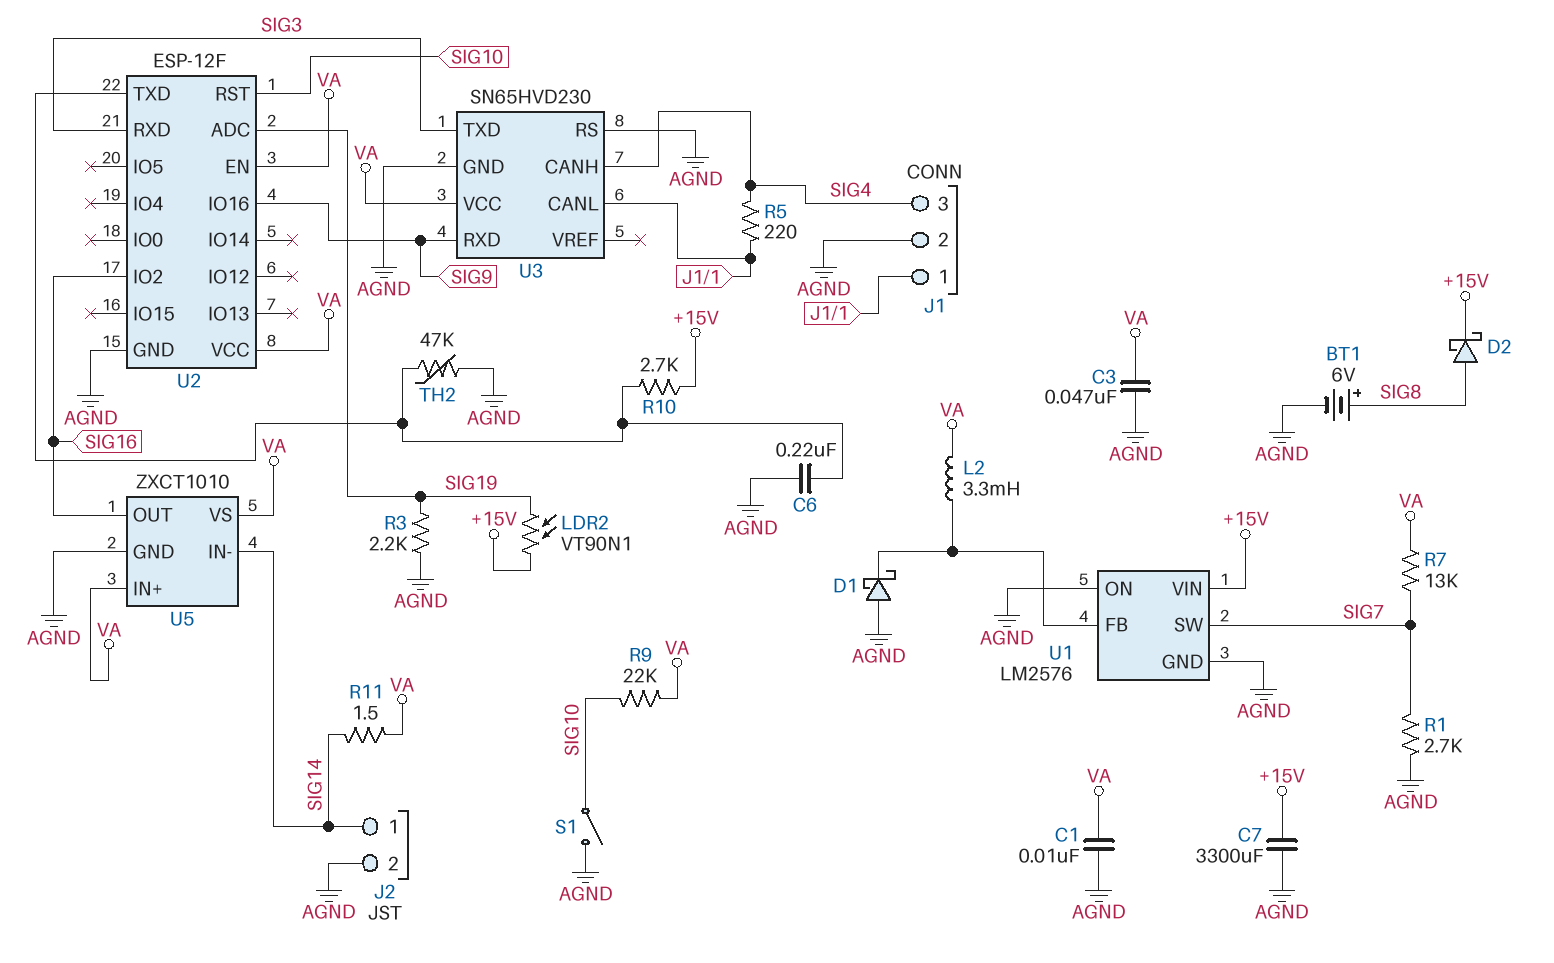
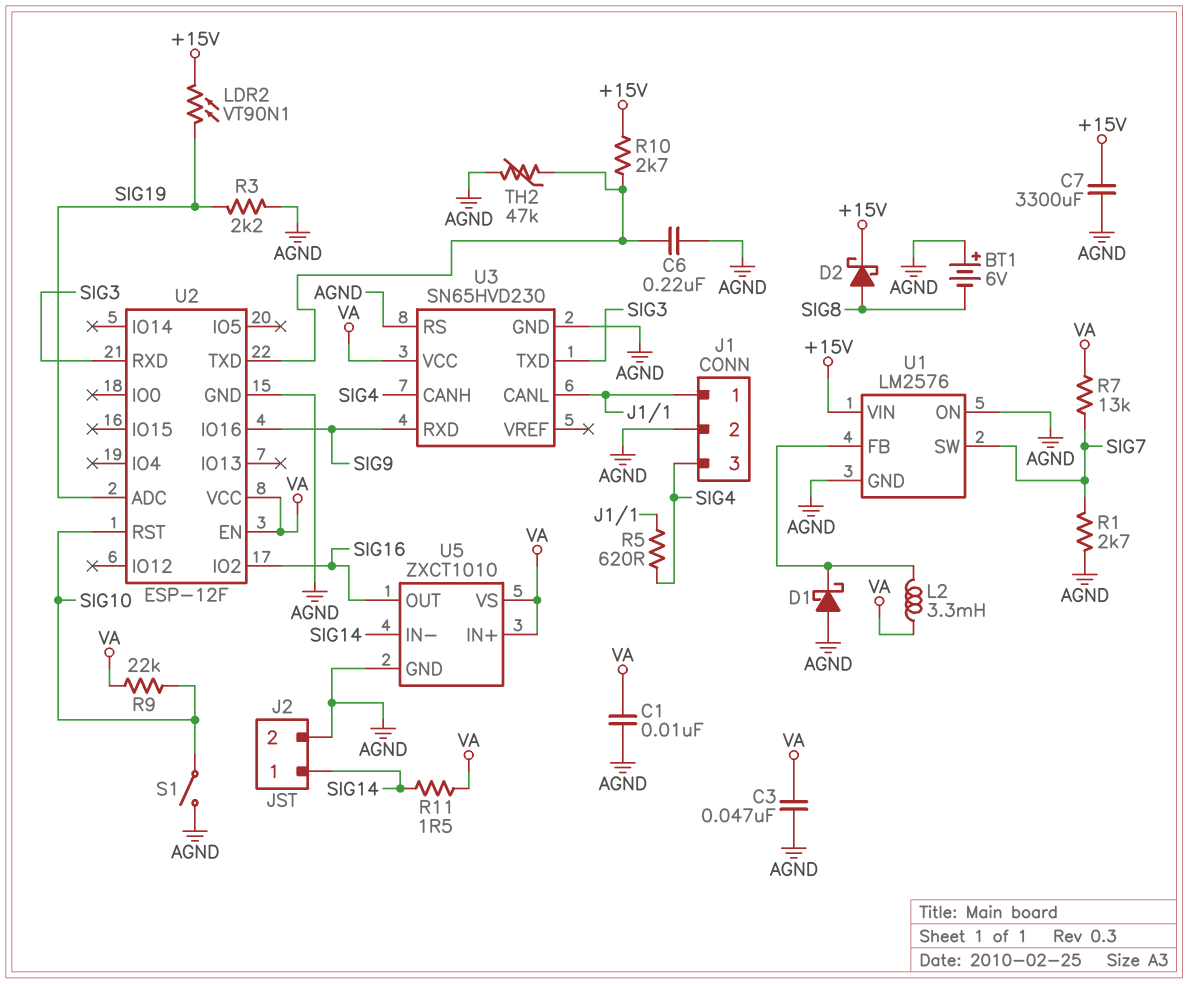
BT1: 6V (plus SIG8, minus AGND) -> 6V (plus AGND, minus SIG8)
R5: 220 (J1/1, SIG4) -> 620 (J1/1, SIG4)

